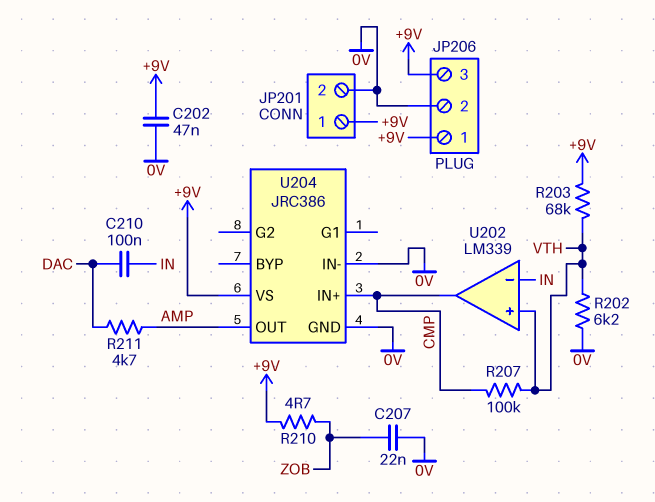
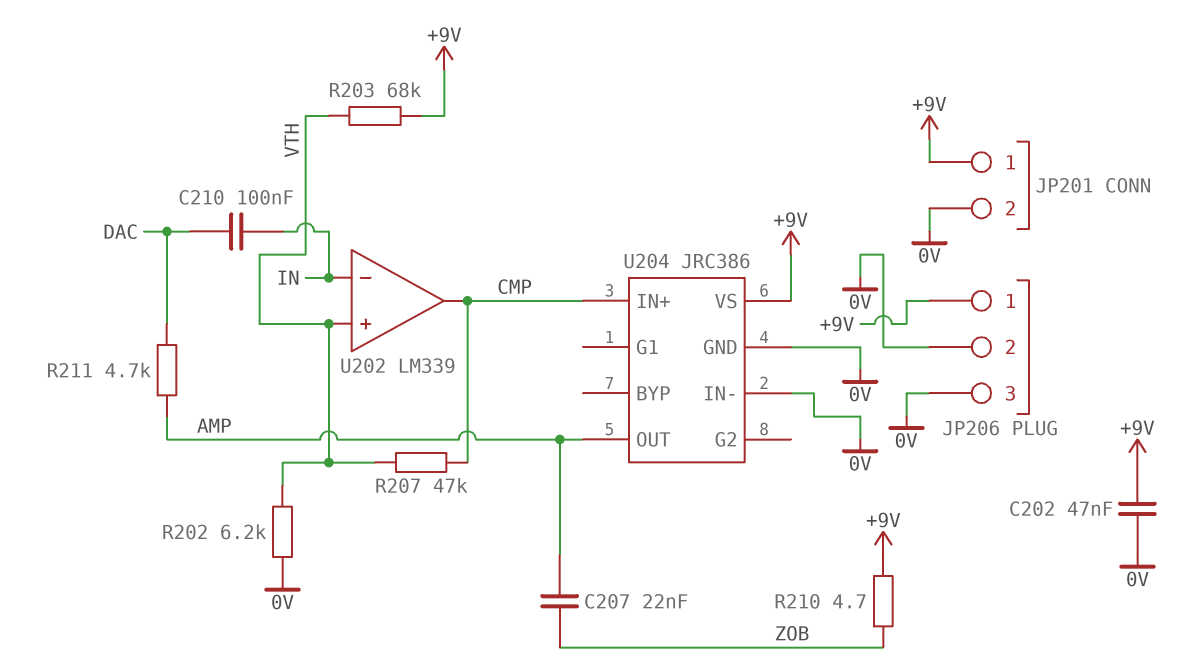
C207: 22nF (0V, ZOB) -> 22nF (AMP, ZOB)
JP206 pin 3: +9V -> 0V
R207: 100k (CMP, VTH) -> 47k (CMP, VTH)

